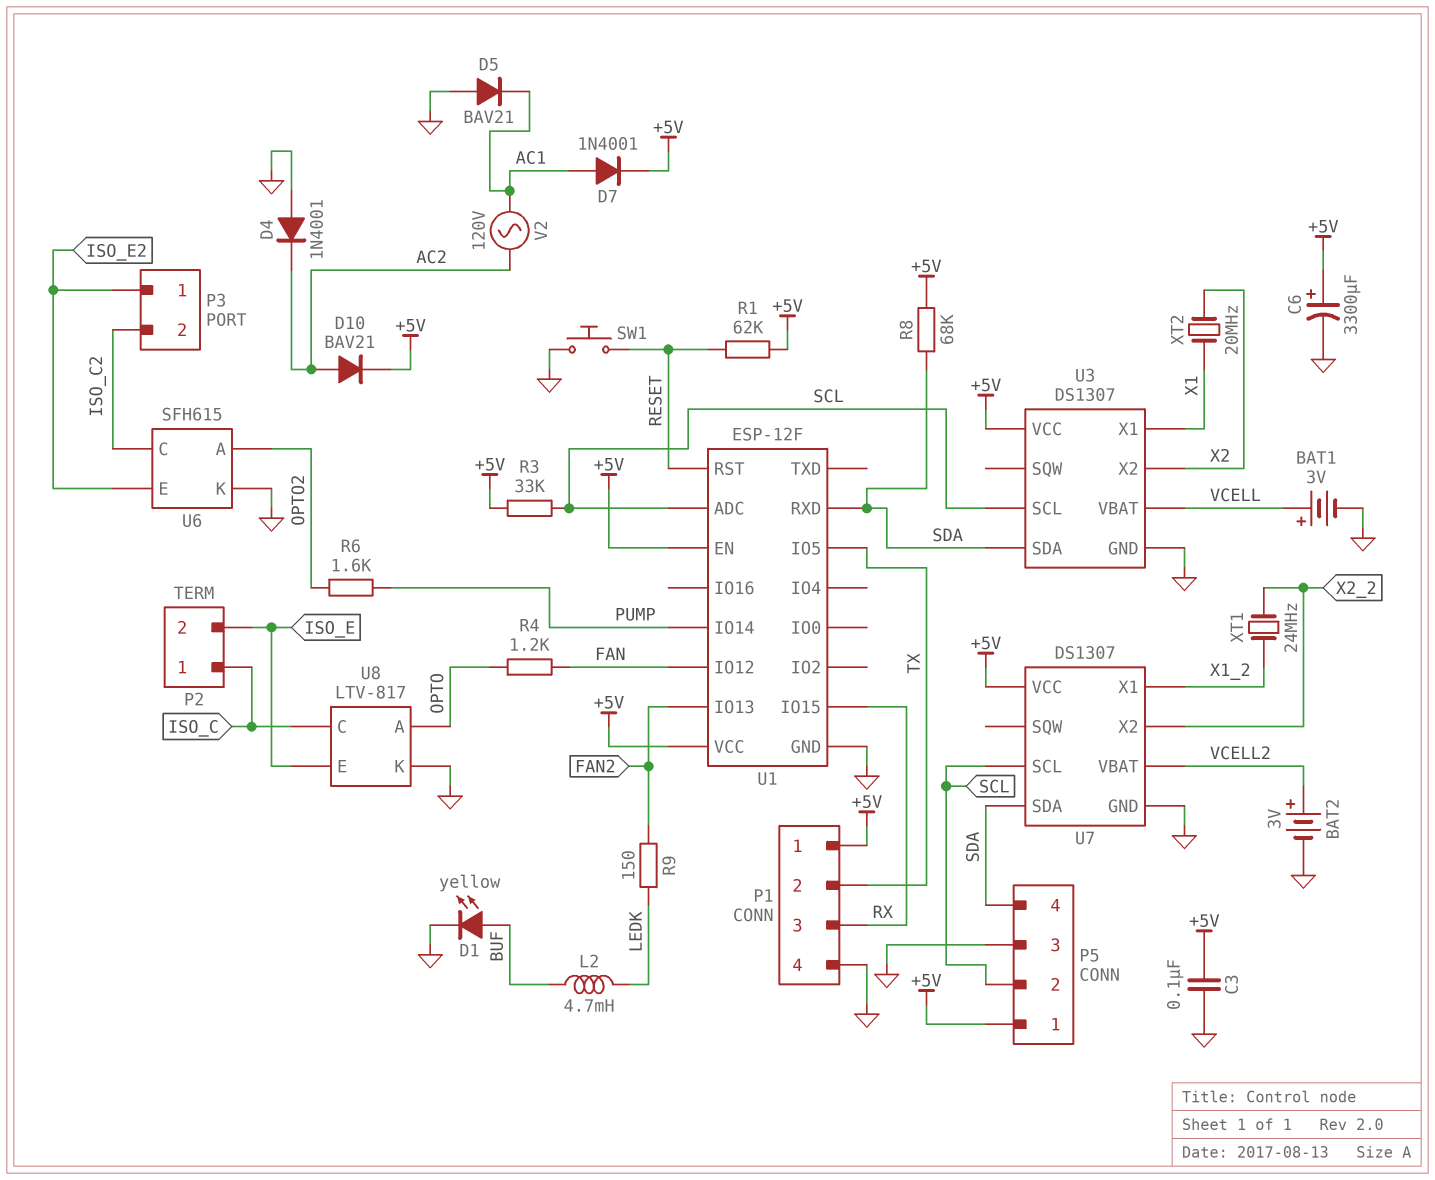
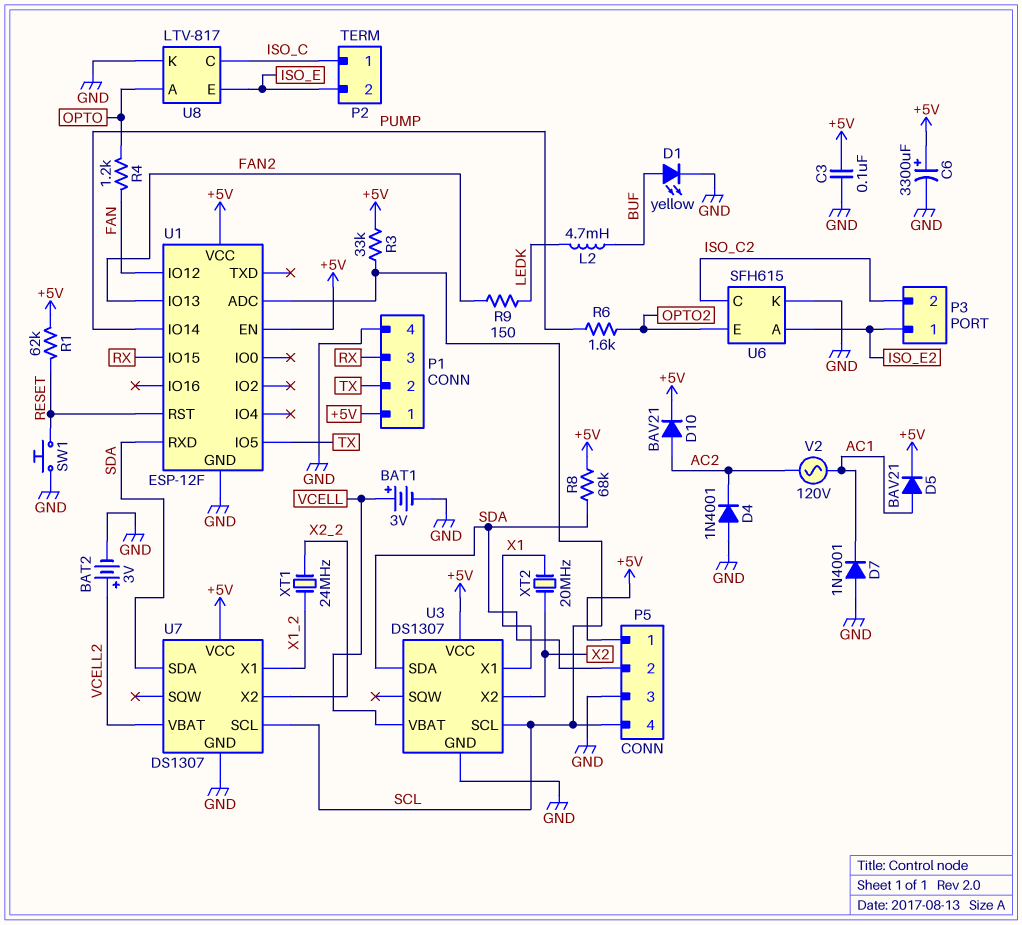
D5: diode BAV21 (A GND, K AC1) -> diode BAV21 (A AC1, K +5V)
D7: diode 1N4001 (A AC1, K +5V) -> diode 1N4001 (A GND, K AC1)
P5 pin 2: SCL -> SDA
P5 pin 4: SDA -> SCL
U6 pin A: OPTO2 -> ISO_E2
U6 pin E: ISO_E2 -> OPTO2

